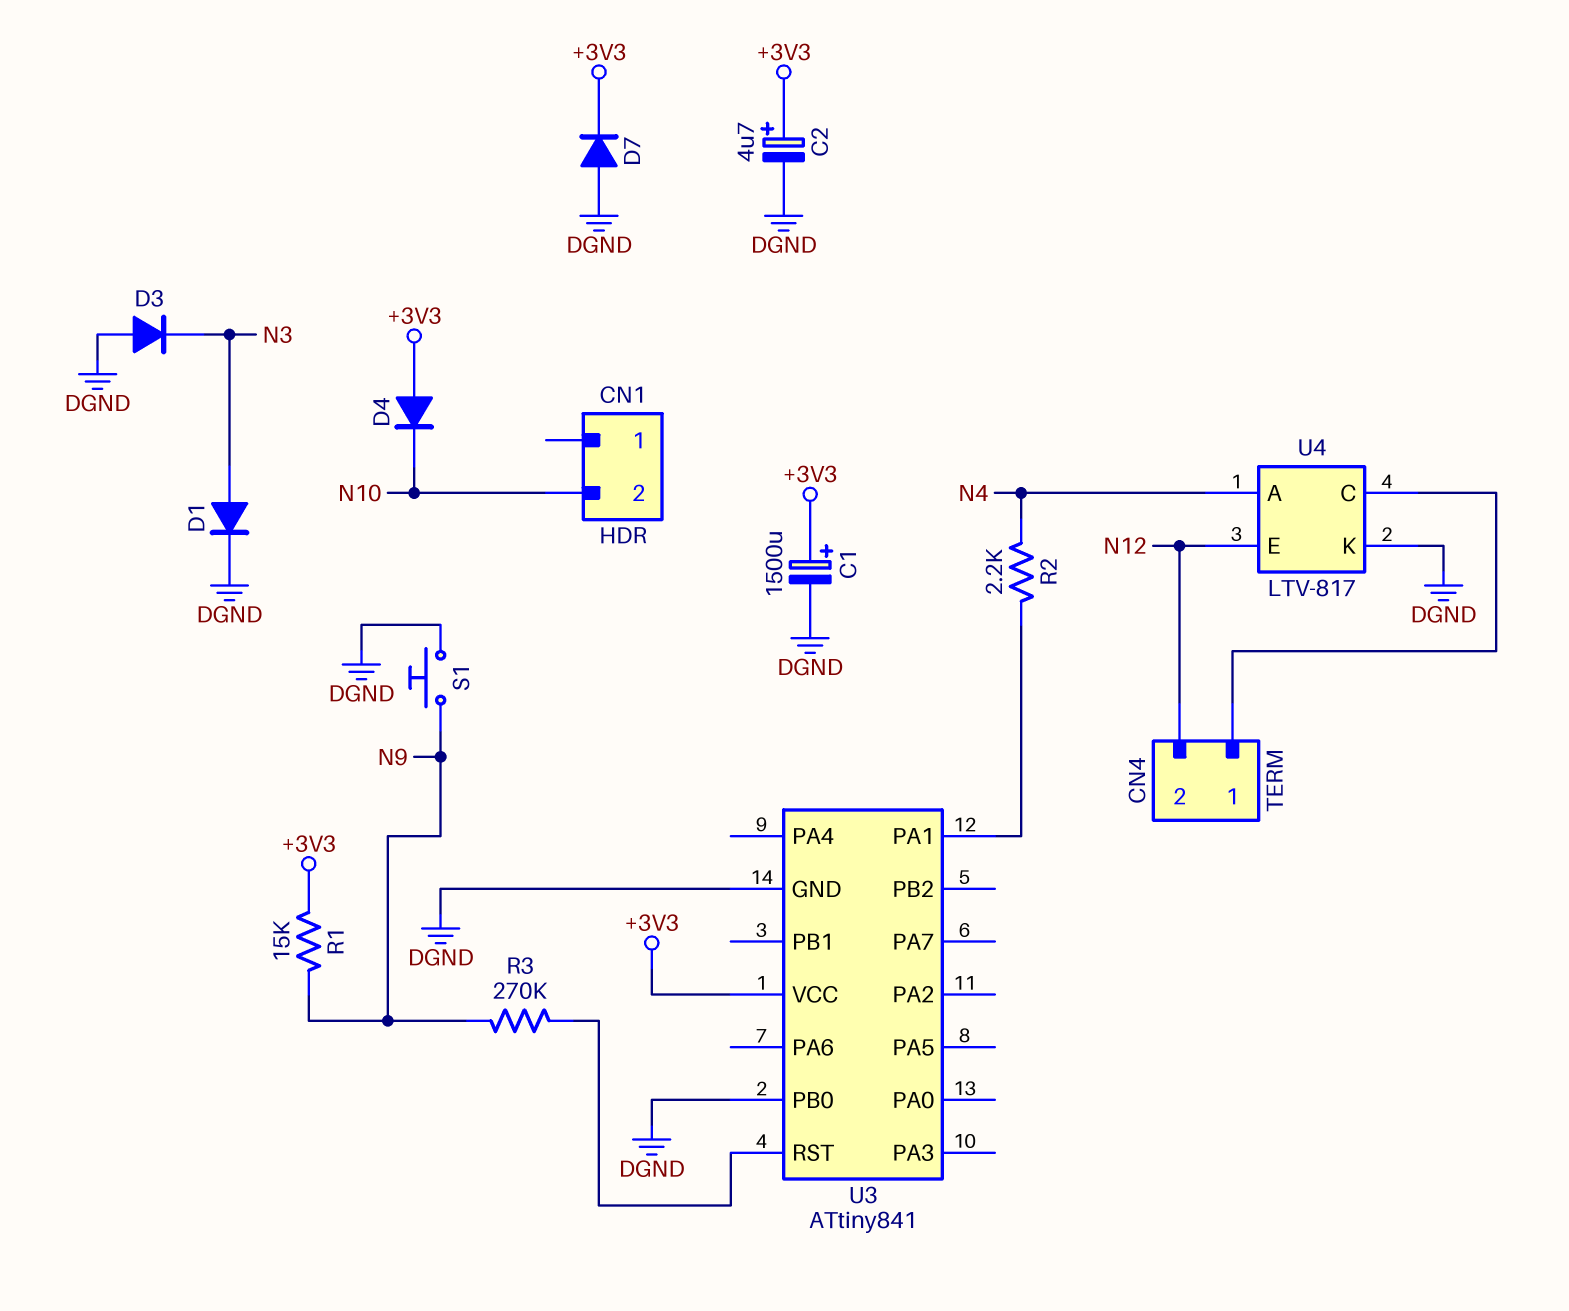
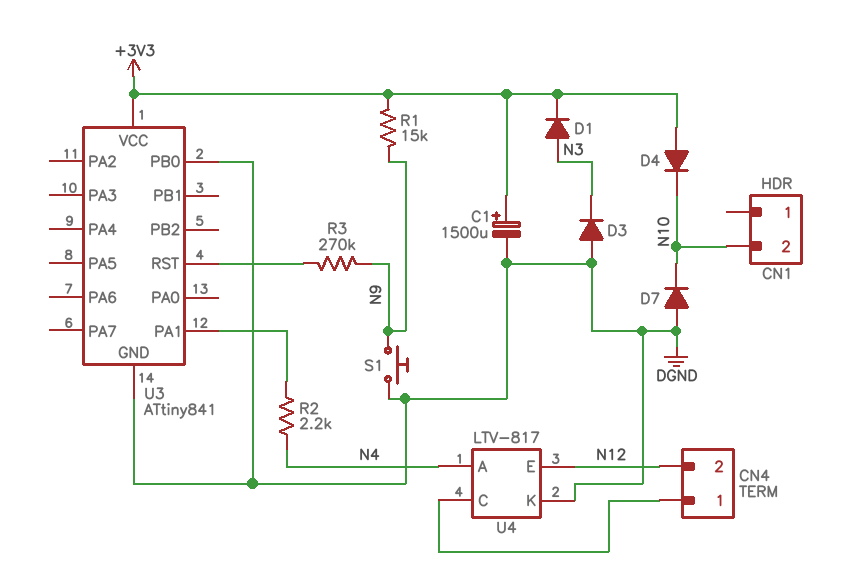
C2: 4.7uF (plus +3V3, minus DGND) -> none
D1: diode (A N3, K DGND) -> diode (A N3, K +3V3)
D7: diode (A DGND, K +3V3) -> diode (A DGND, K N10)

